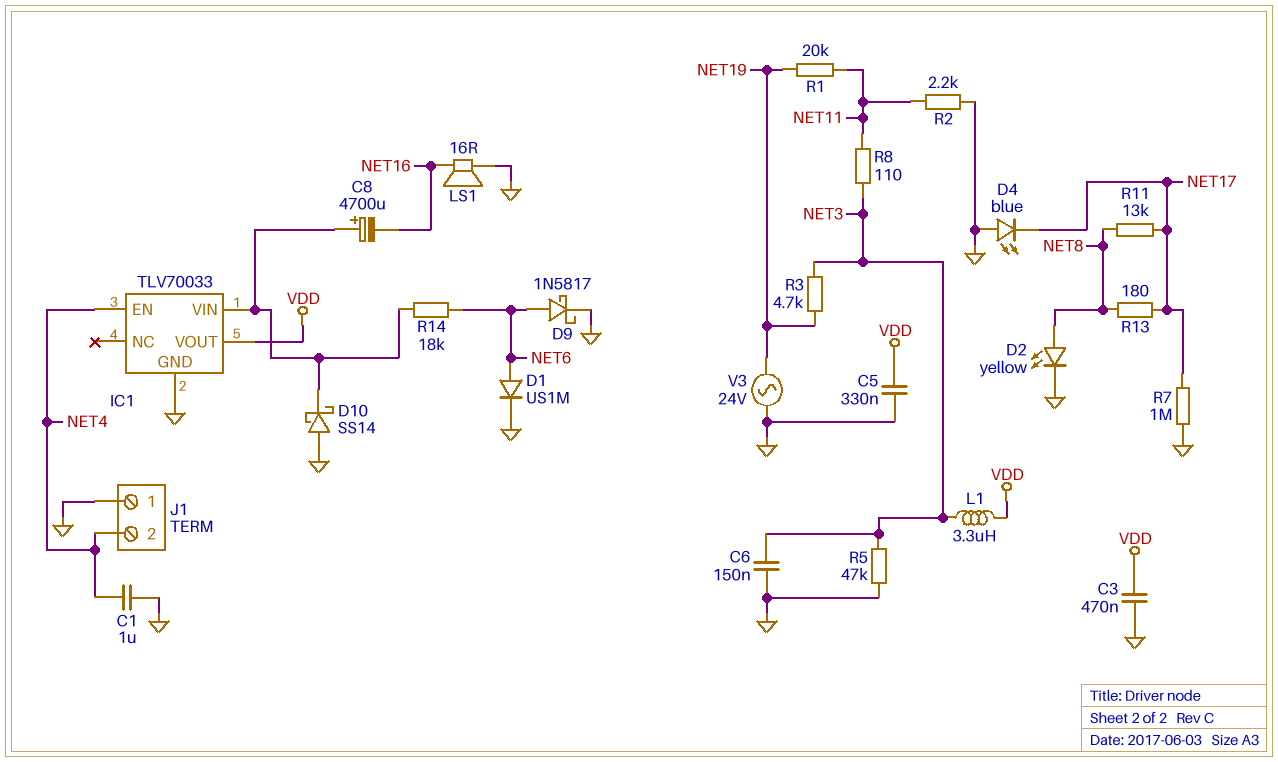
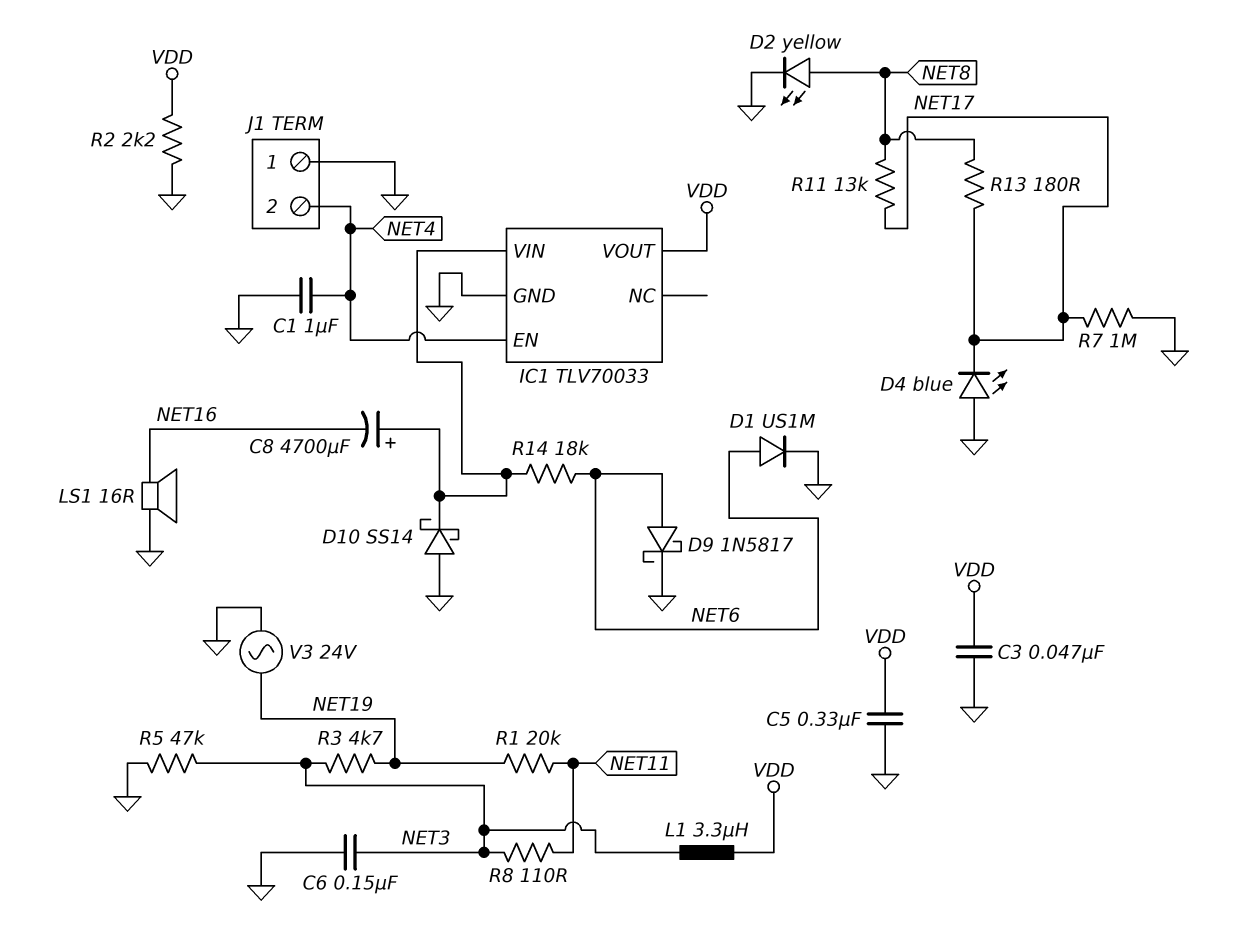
C3: 470nF (GND, VDD) -> 47nF (GND, VDD)
R2: 2.2k (GND, NET11) -> 2.2k (GND, VDD)

